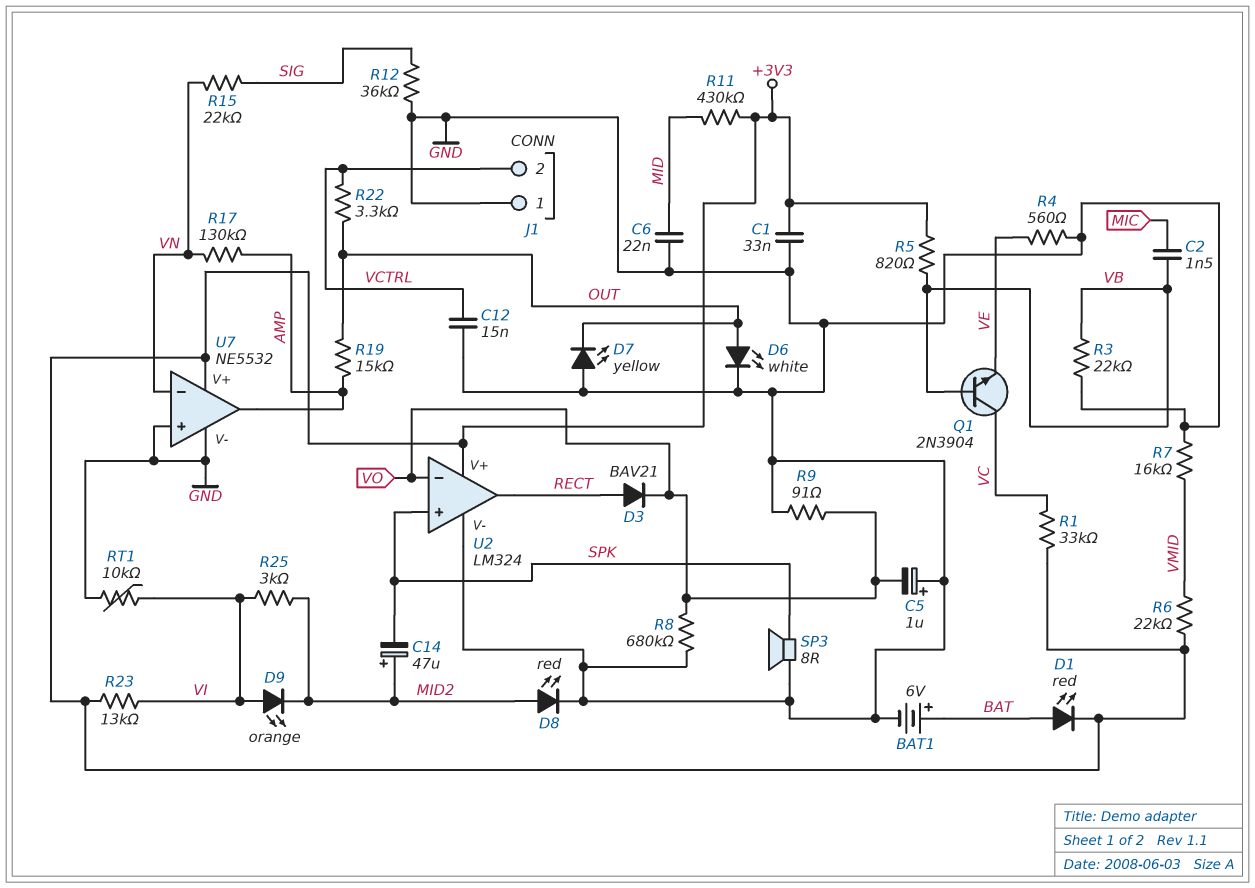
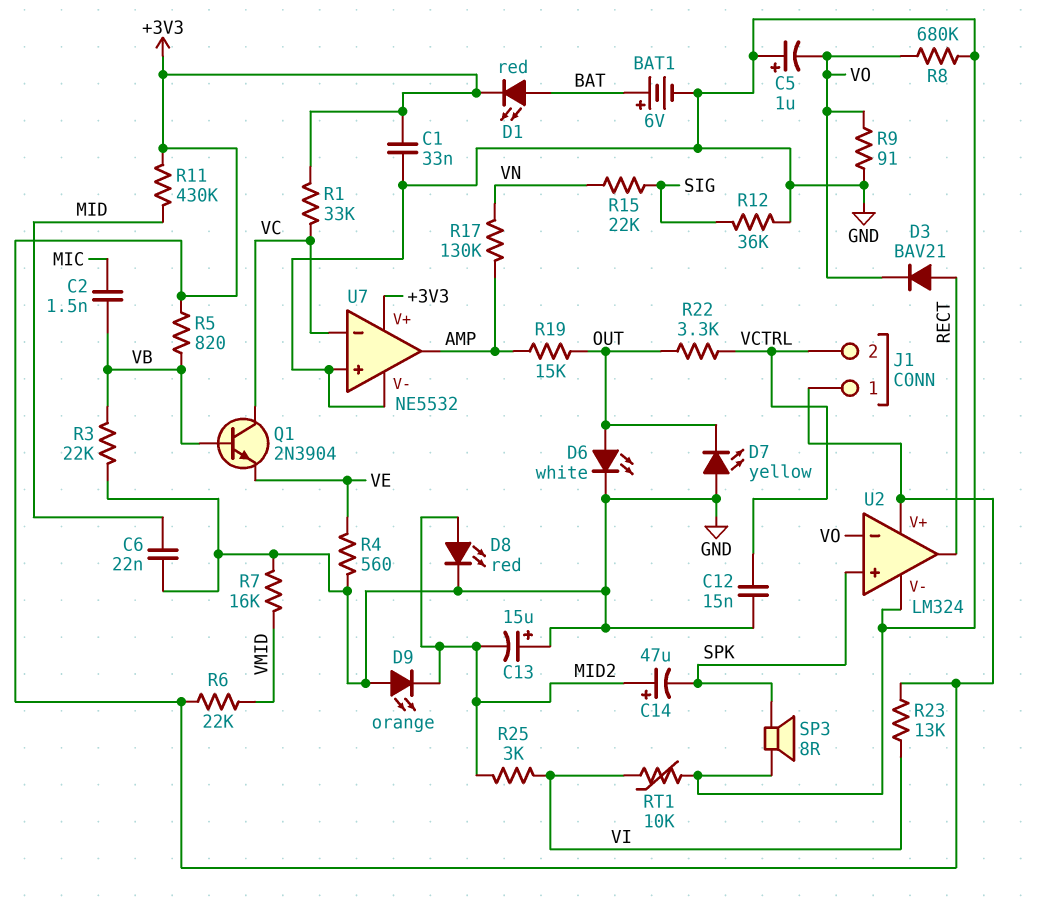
C13: none -> 15uF (plus GND, minus MID2)
D9: LED orange (A VI, K MID2) -> LED orange (A GND, K MID2)
J1 pin 1: GND -> +3V3
U7 pin in-: VN -> VC

